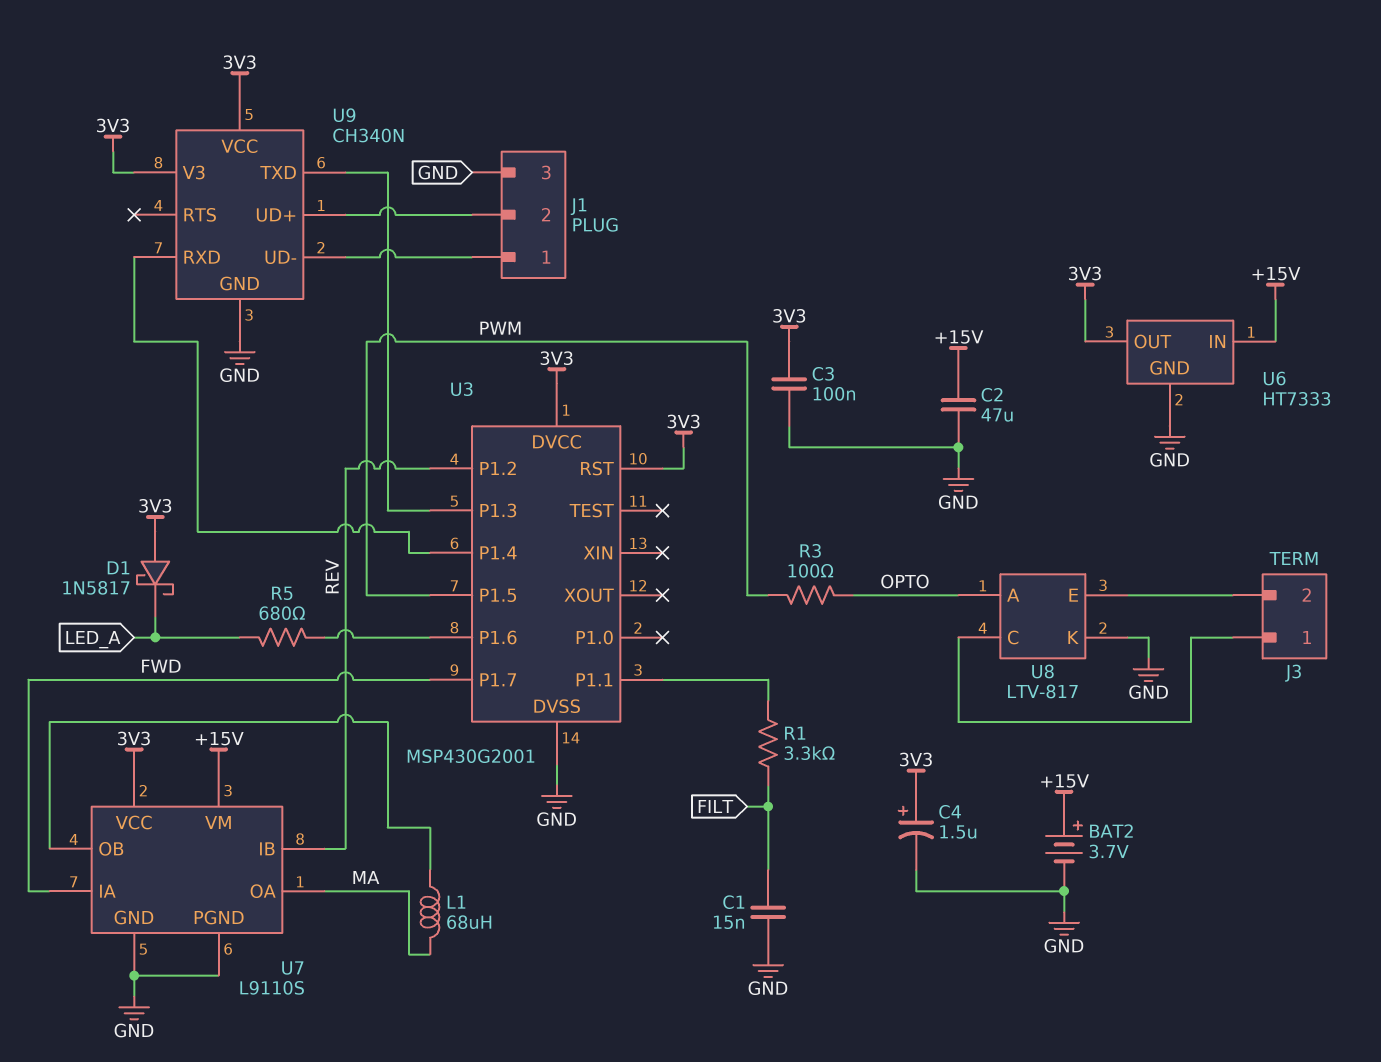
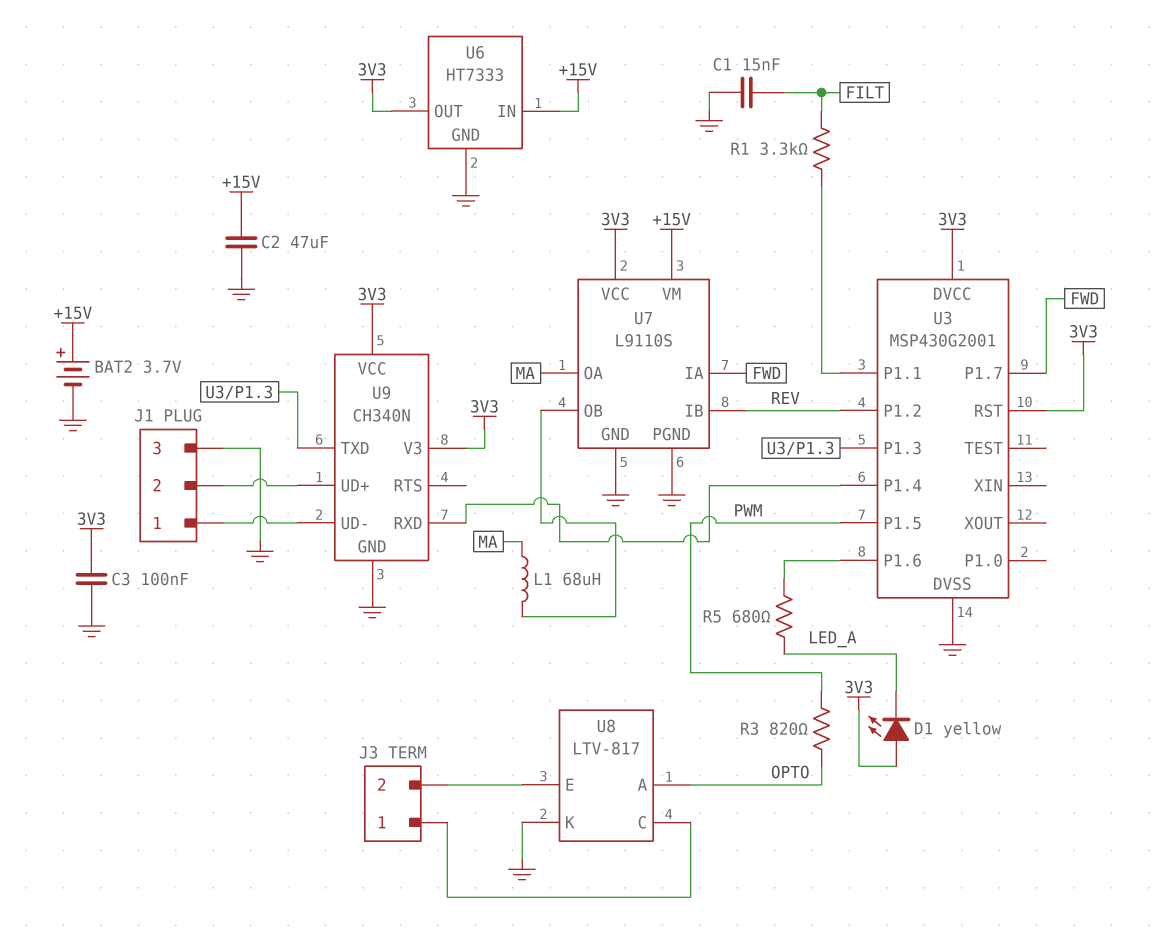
C4: 1.5uF (plus 3V3, minus GND) -> none
D1: schottky 1N5817 (A 3V3, K LED_A) -> LED yellow (A 3V3, K LED_A)
R3: 100 (OPTO, PWM) -> 820 (OPTO, PWM)

